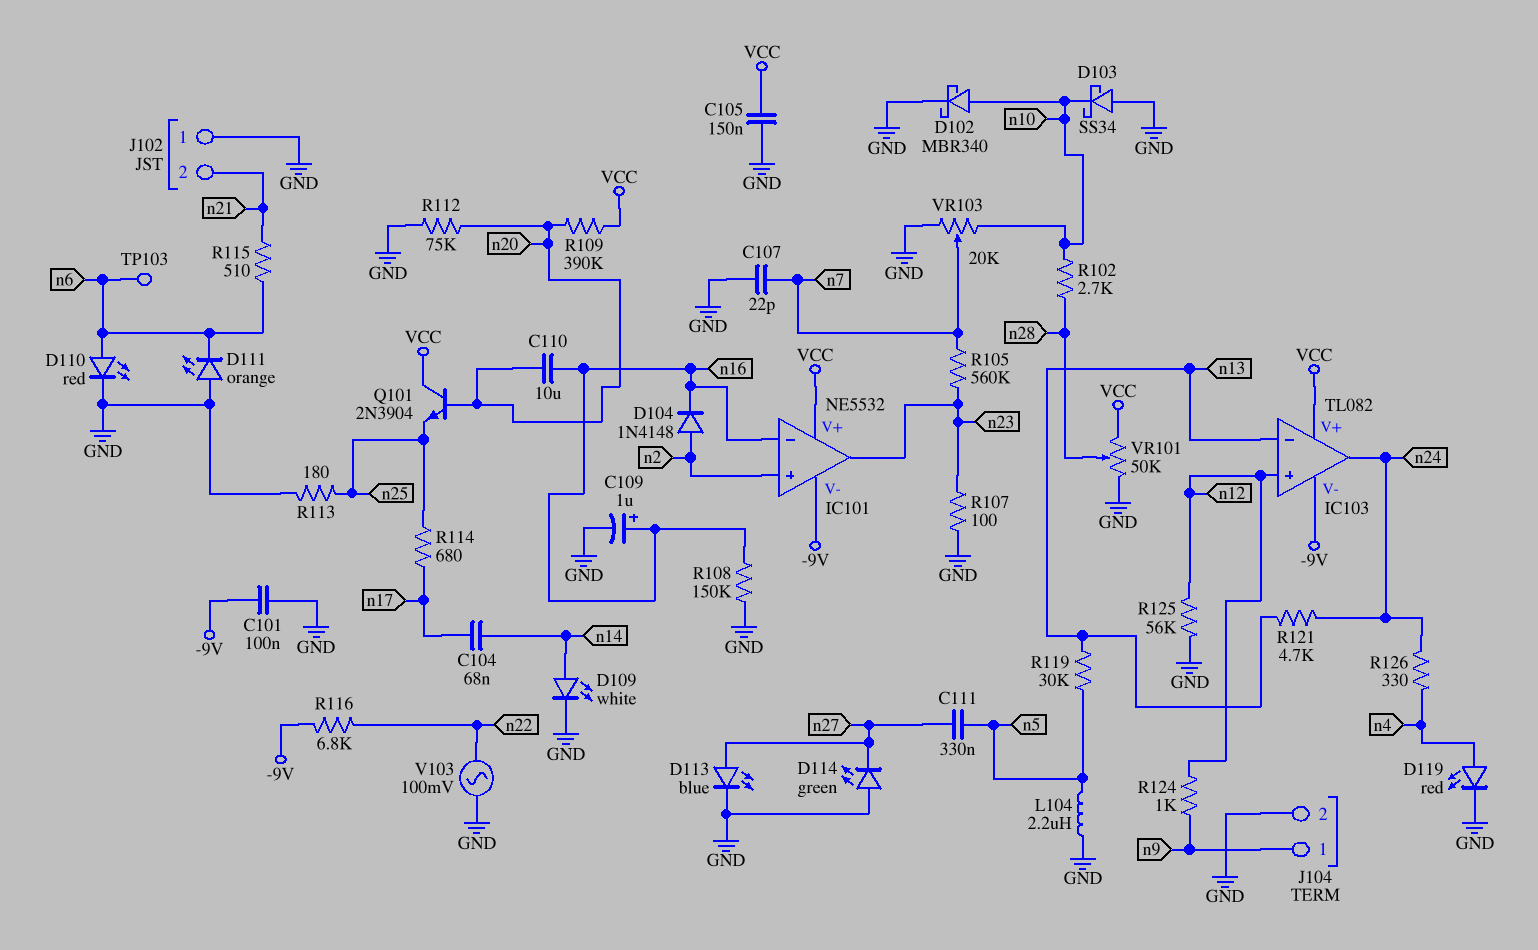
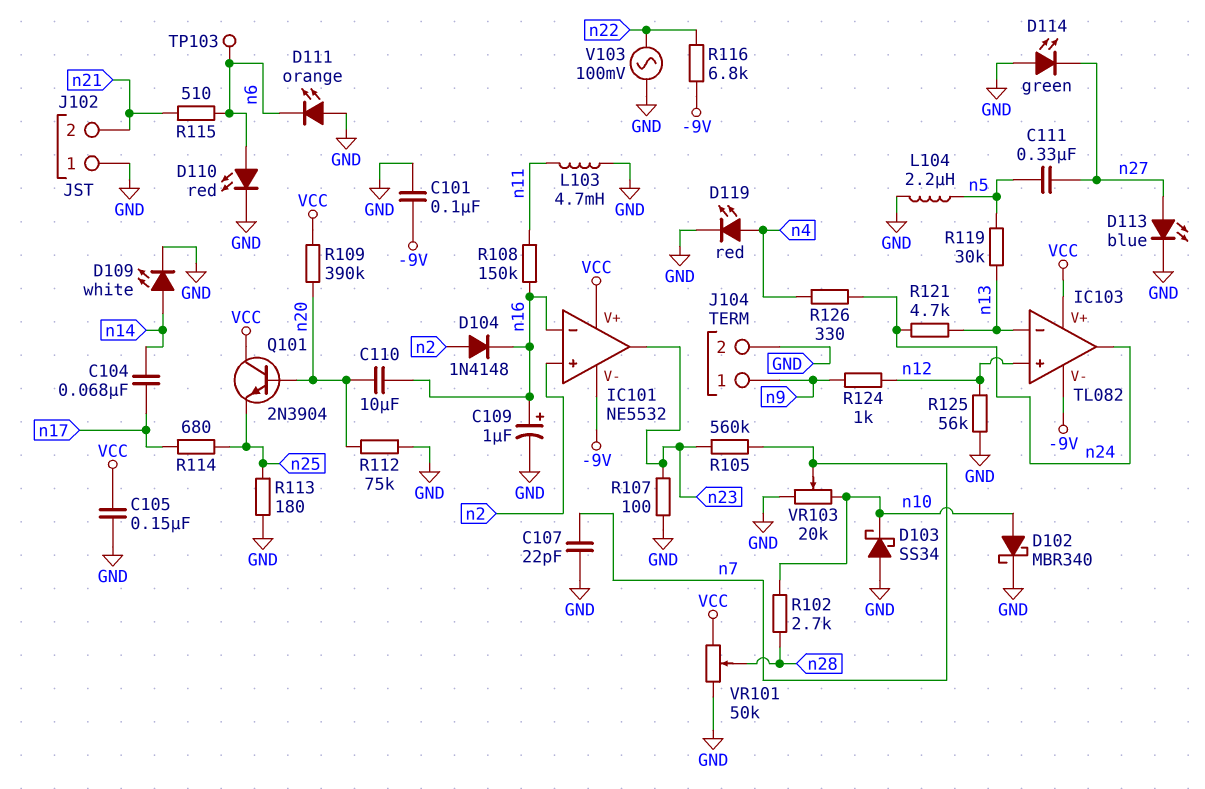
L103: none -> 4.7mH (GND, n11)
R108: 150k (GND, n16) -> 150k (n11, n16)

